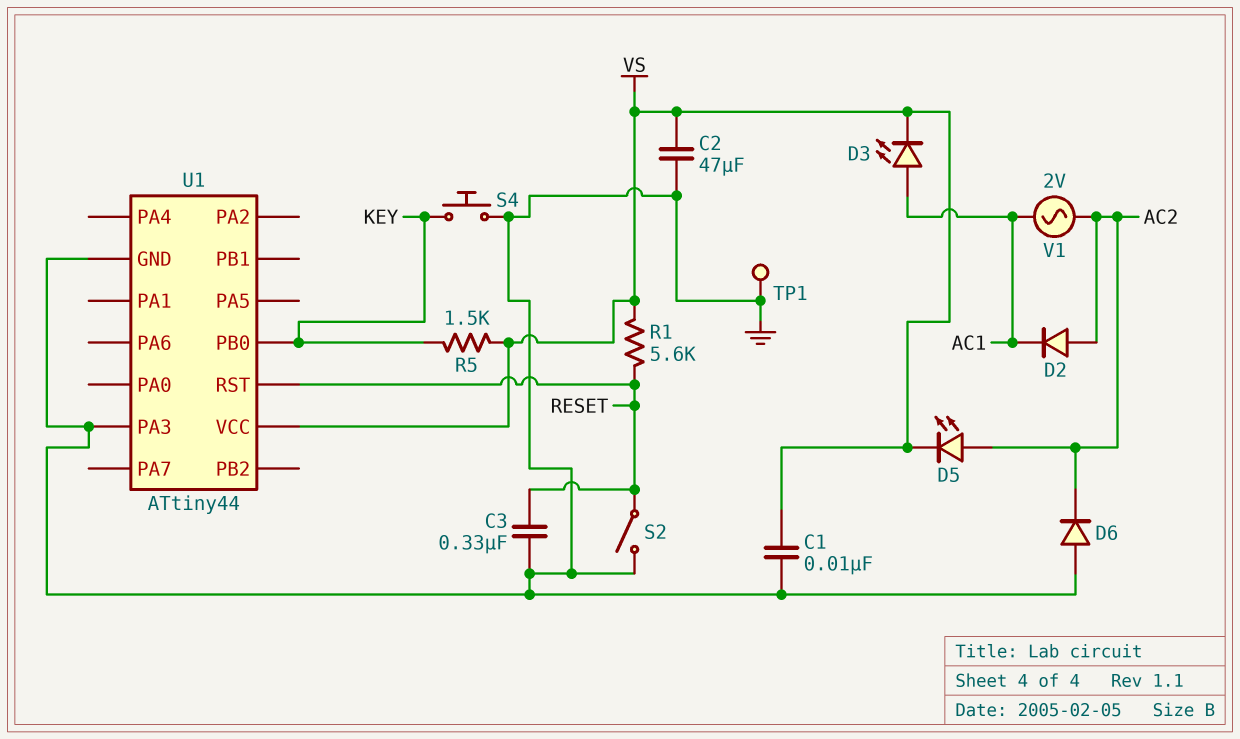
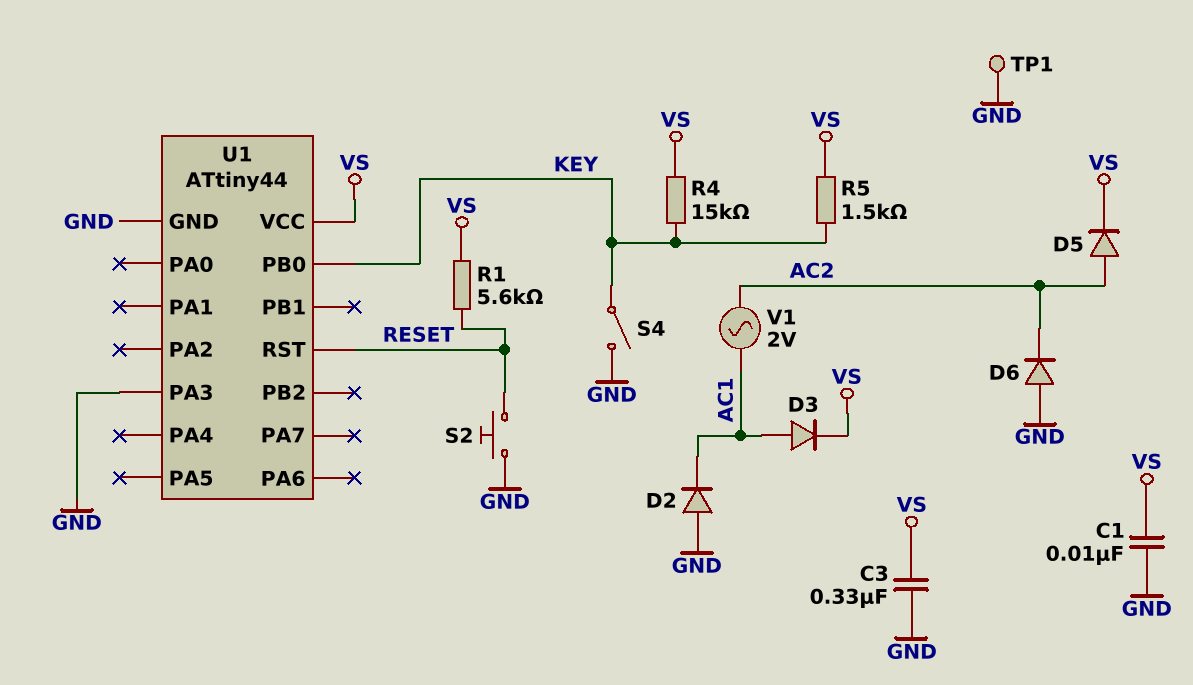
C2: 47uF (GND, VS) -> none
C3: 330nF (GND, RESET) -> 330nF (GND, VS)
D2: diode (A AC2, K AC1) -> diode (A GND, K AC1)
D3: LED (A AC1, K VS) -> diode (A AC1, K VS)
D5: LED (A AC2, K VS) -> diode (A AC2, K VS)
R4: none -> 15k (KEY, VS)
S2: switch (GND, RESET) -> button (GND, RESET)
S4: button (GND, KEY) -> switch (GND, KEY)

